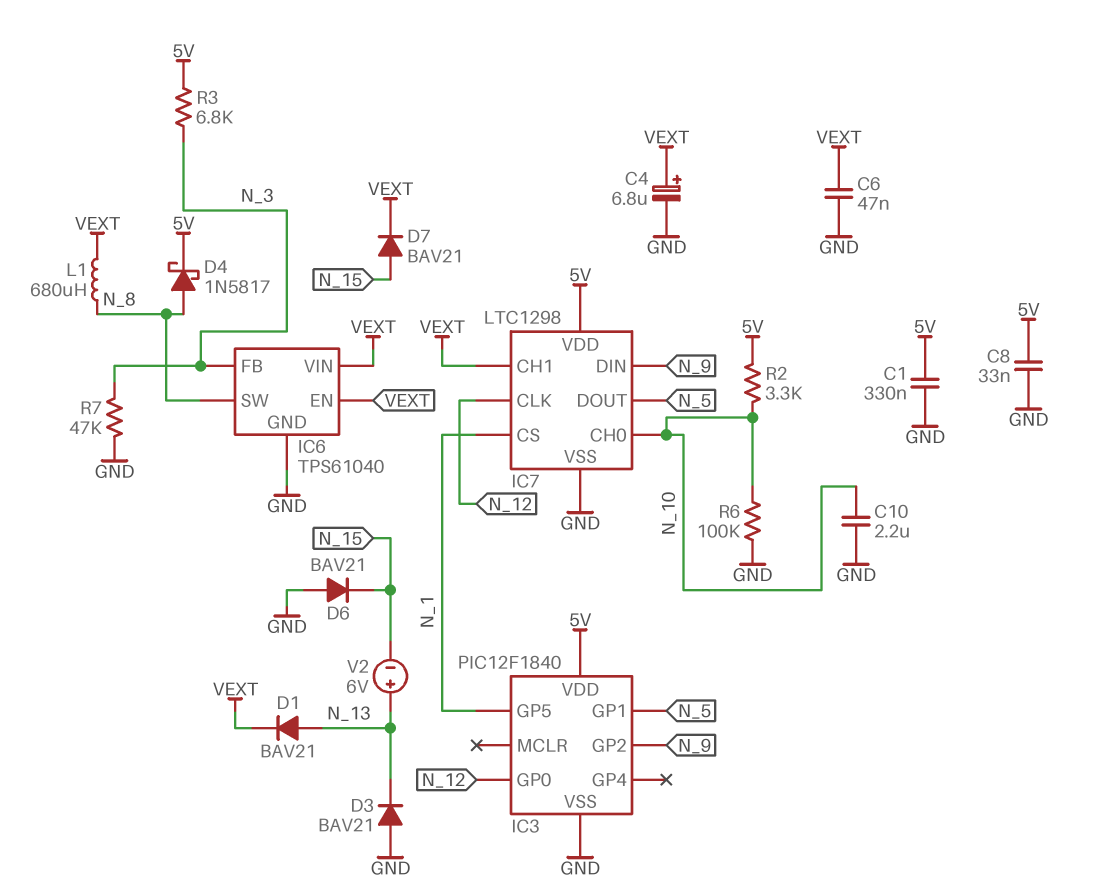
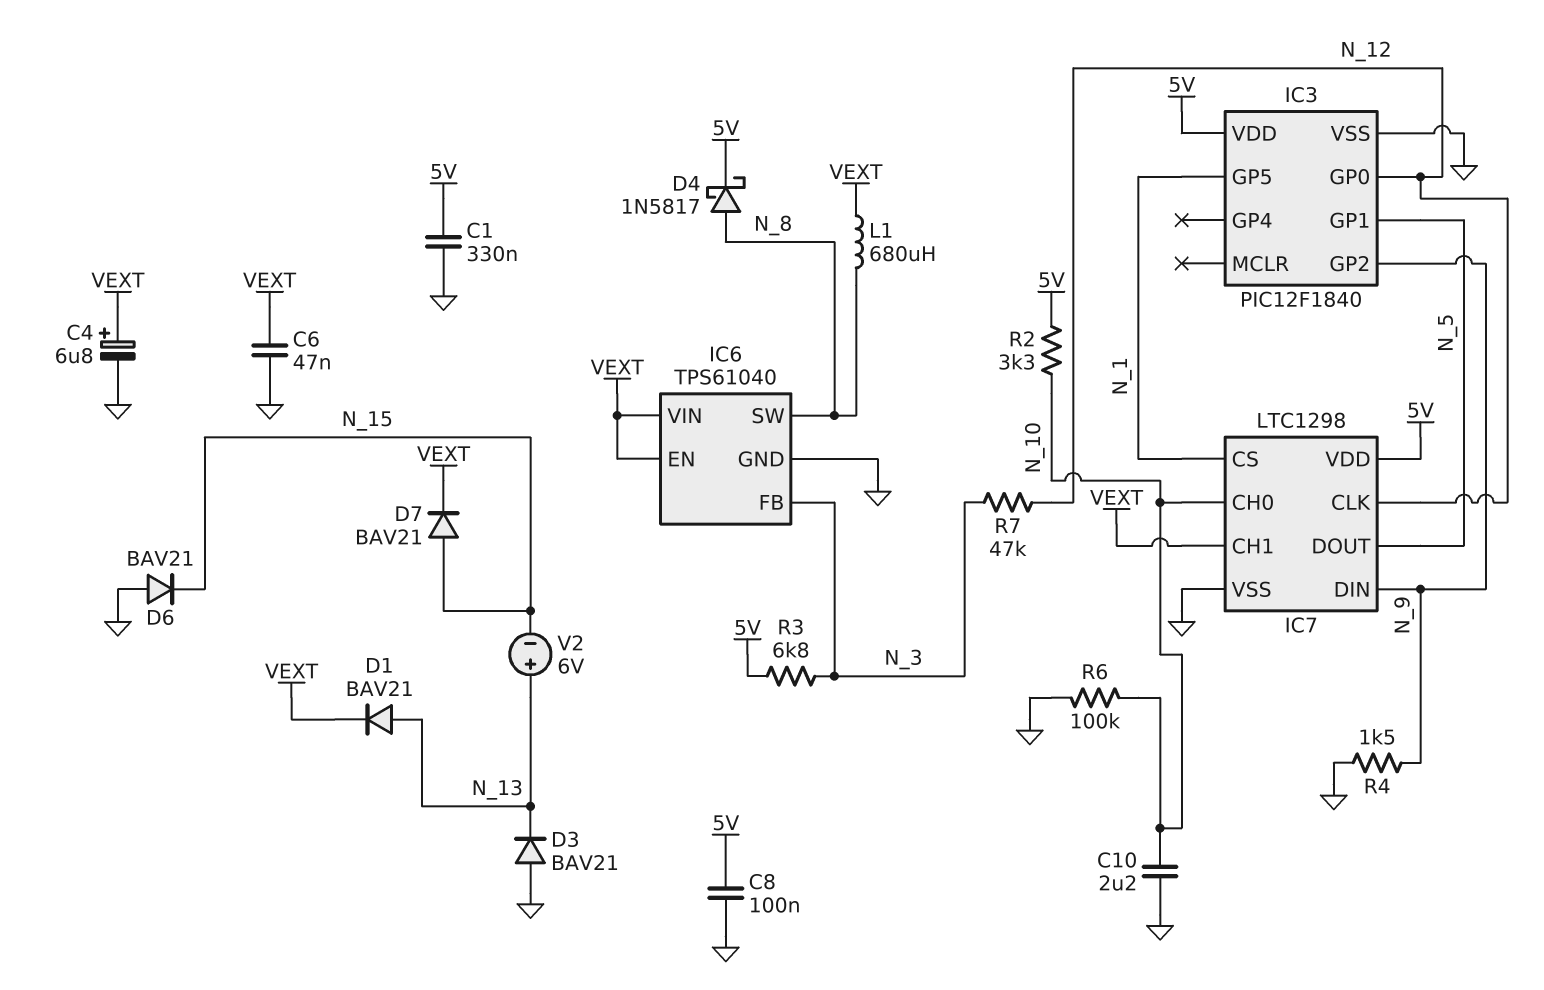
C8: 33nF (5V, GND) -> 100nF (5V, GND)
R4: none -> 1.5k (GND, N_9)
R7: 47k (GND, N_3) -> 47k (N_3, N_12)

